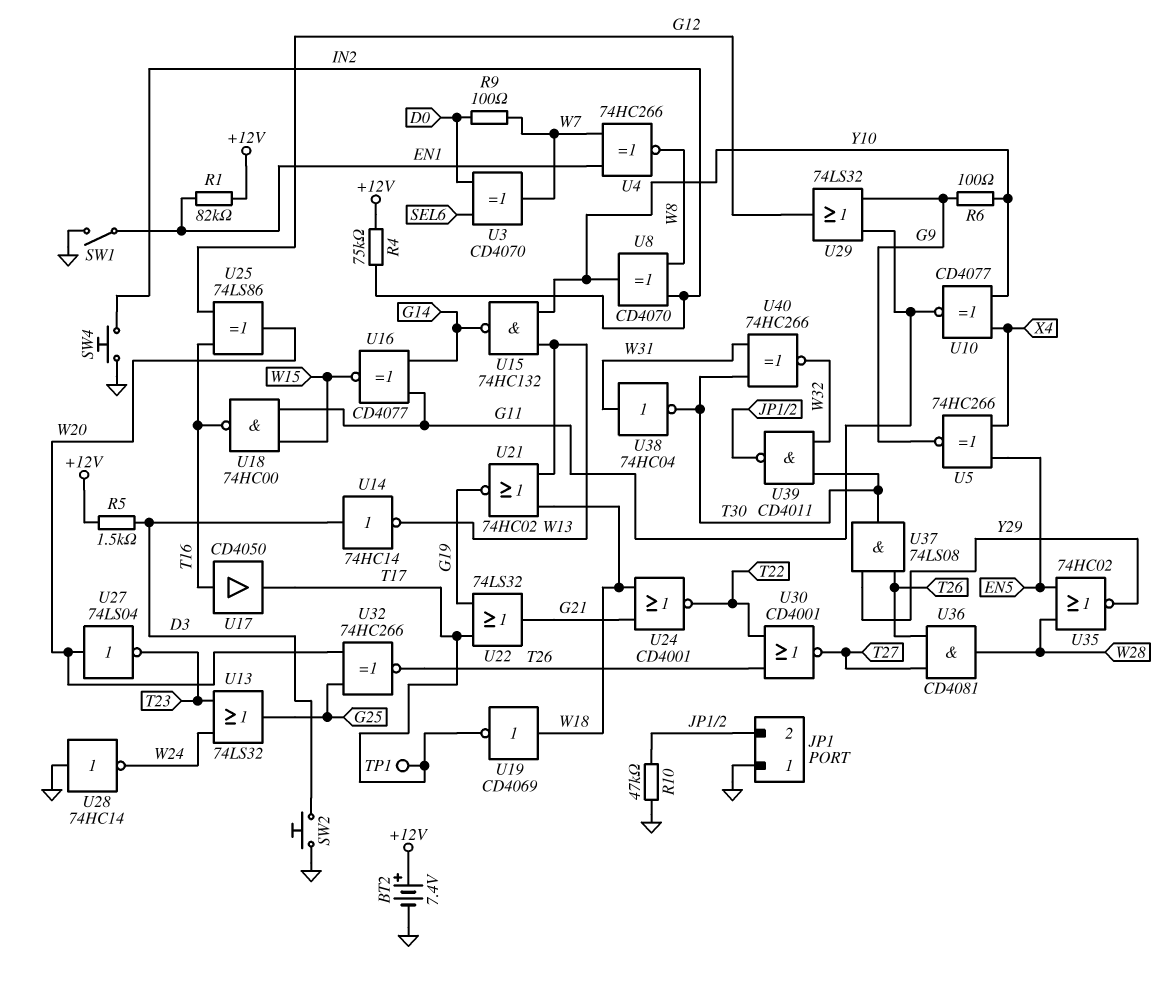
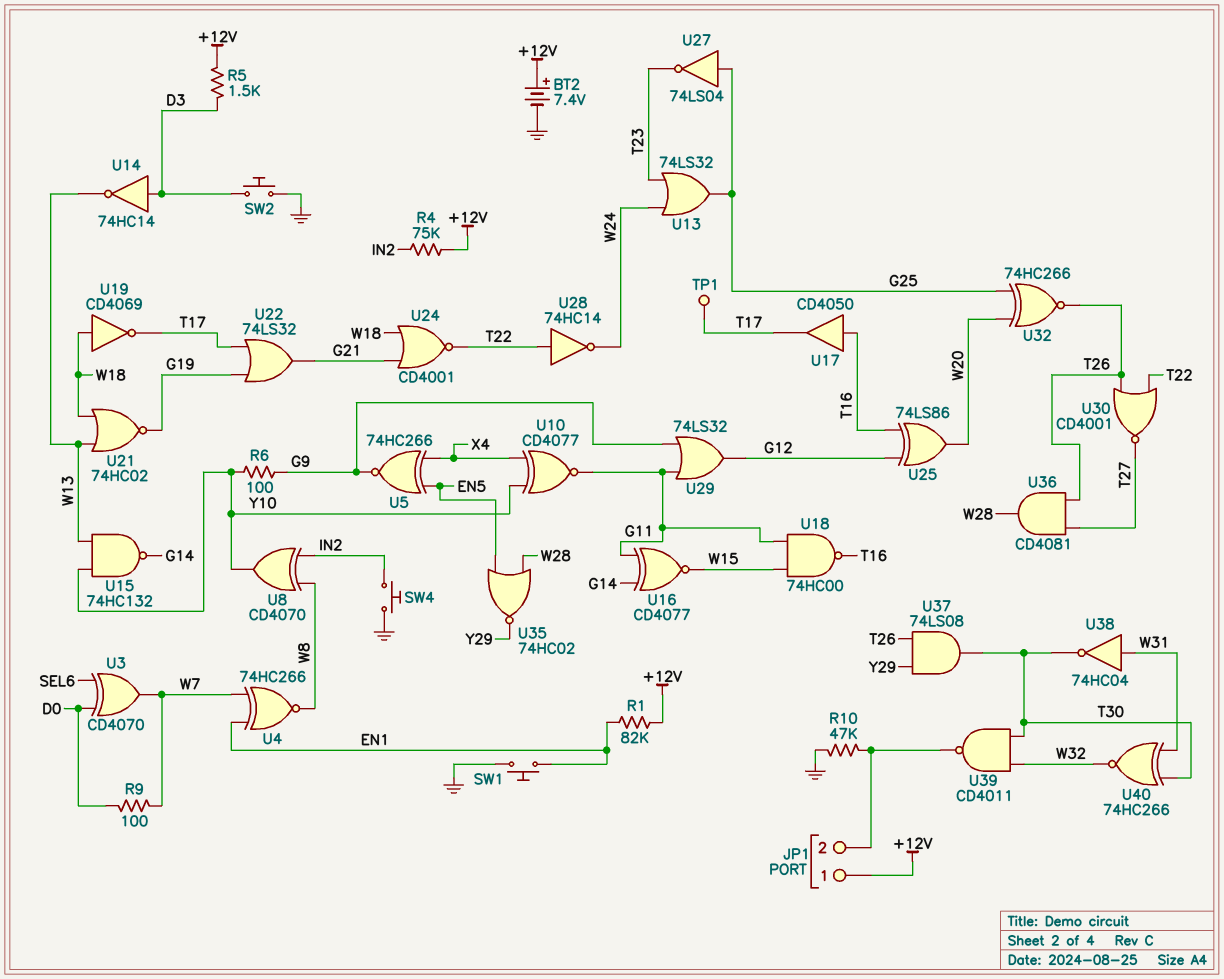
JP1 pin 1: GND -> +12V
SW1: switch (EN1, GND) -> button (EN1, GND)
U27: NOT 74LS04 (in W20, out T23) -> NOT 74LS04 (in G25, out T23)
U28: NOT 74HC14 (in GND, out W24) -> NOT 74HC14 (in T22, out W24)

